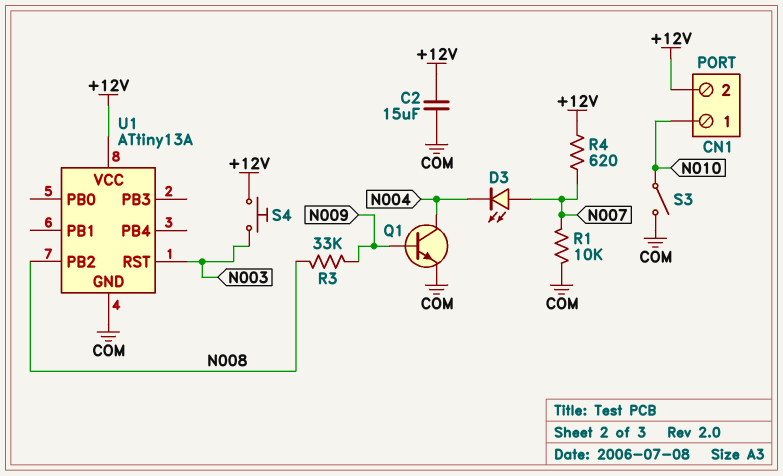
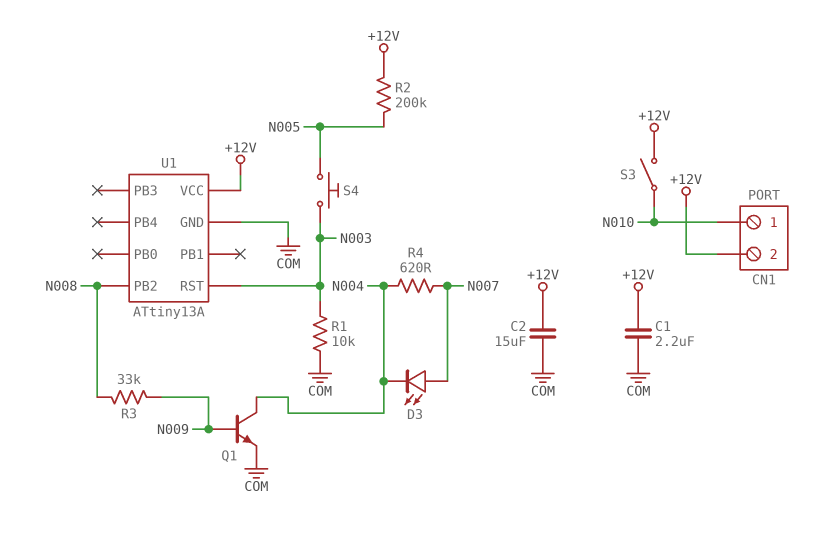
C1: none -> 2.2uF (+12V, COM)
R1: 10k (COM, N007) -> 10k (COM, N003)
R2: none -> 200k (+12V, N005)
R4: 620 (+12V, N007) -> 620 (N004, N007)
S3: switch (COM, N010) -> switch (+12V, N010)
S4: button (+12V, N003) -> button (N003, N005)

